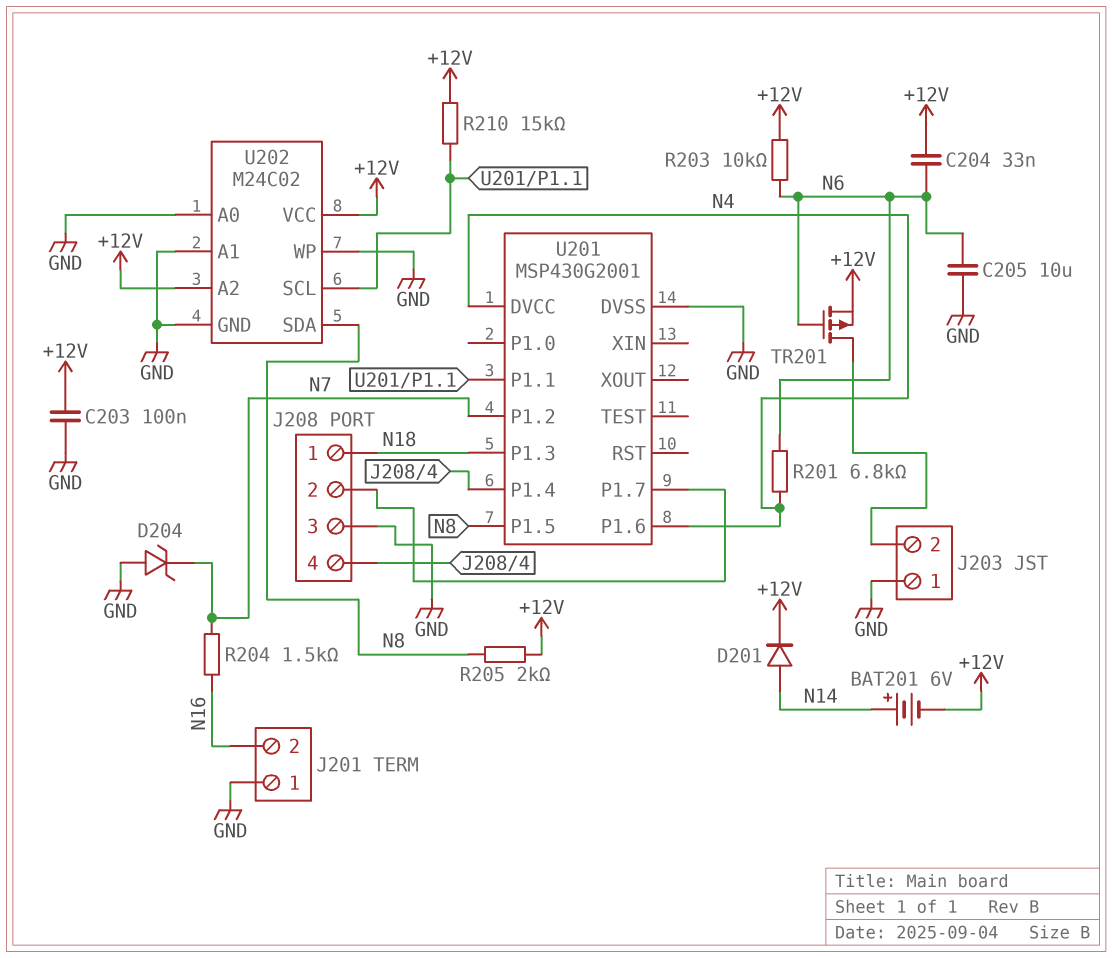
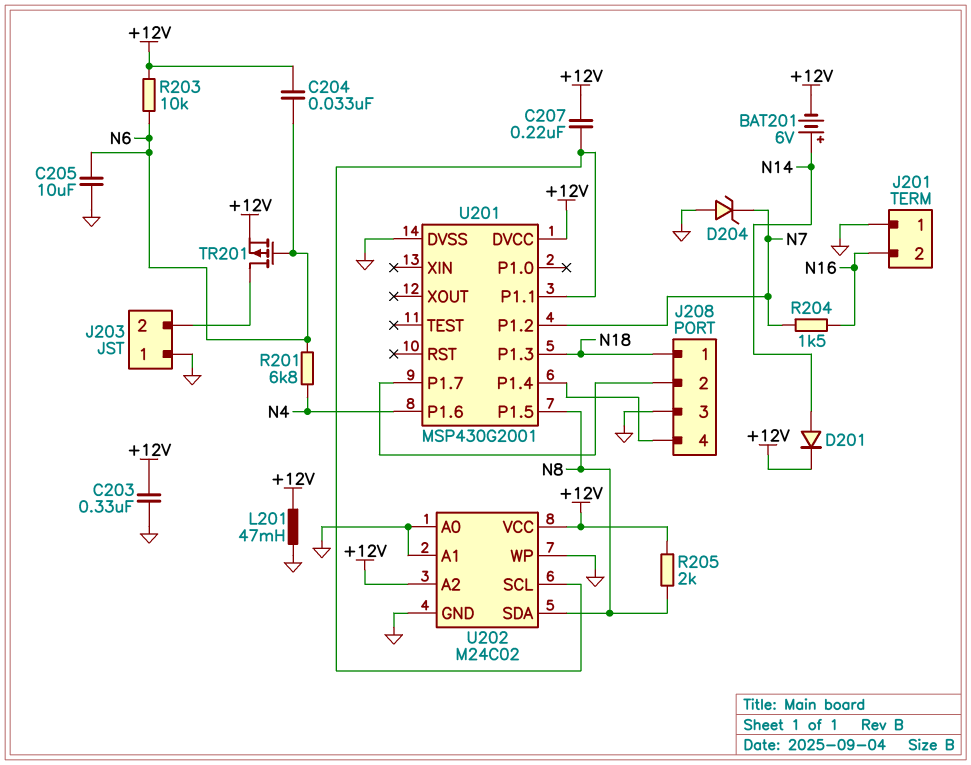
C203: 100nF (+12V, GND) -> 330nF (+12V, GND)
C207: none -> 220nF (+12V, U201/P1.1)
L201: none -> 47mH (+12V, GND)
R210: 15k (+12V, U201/P1.1) -> none
U201 pin DVCC: N4 -> +12V

